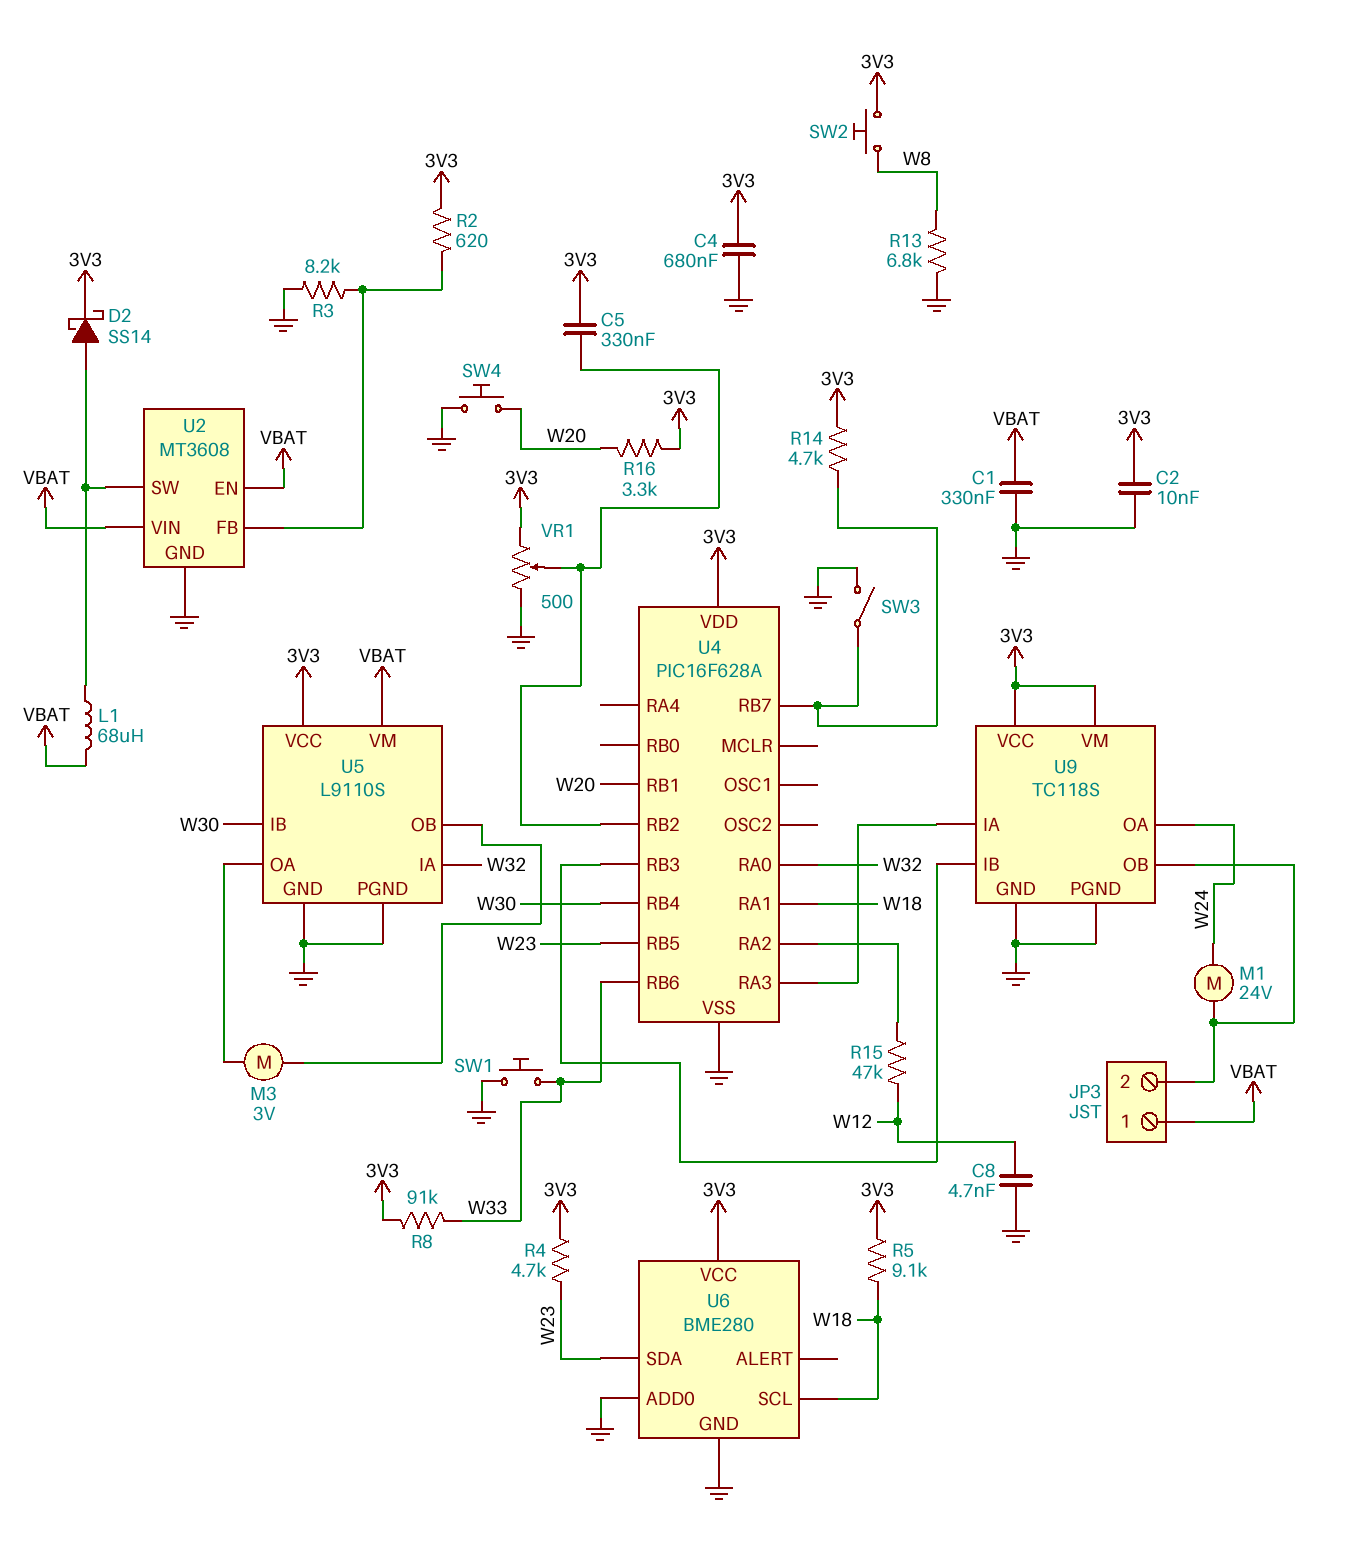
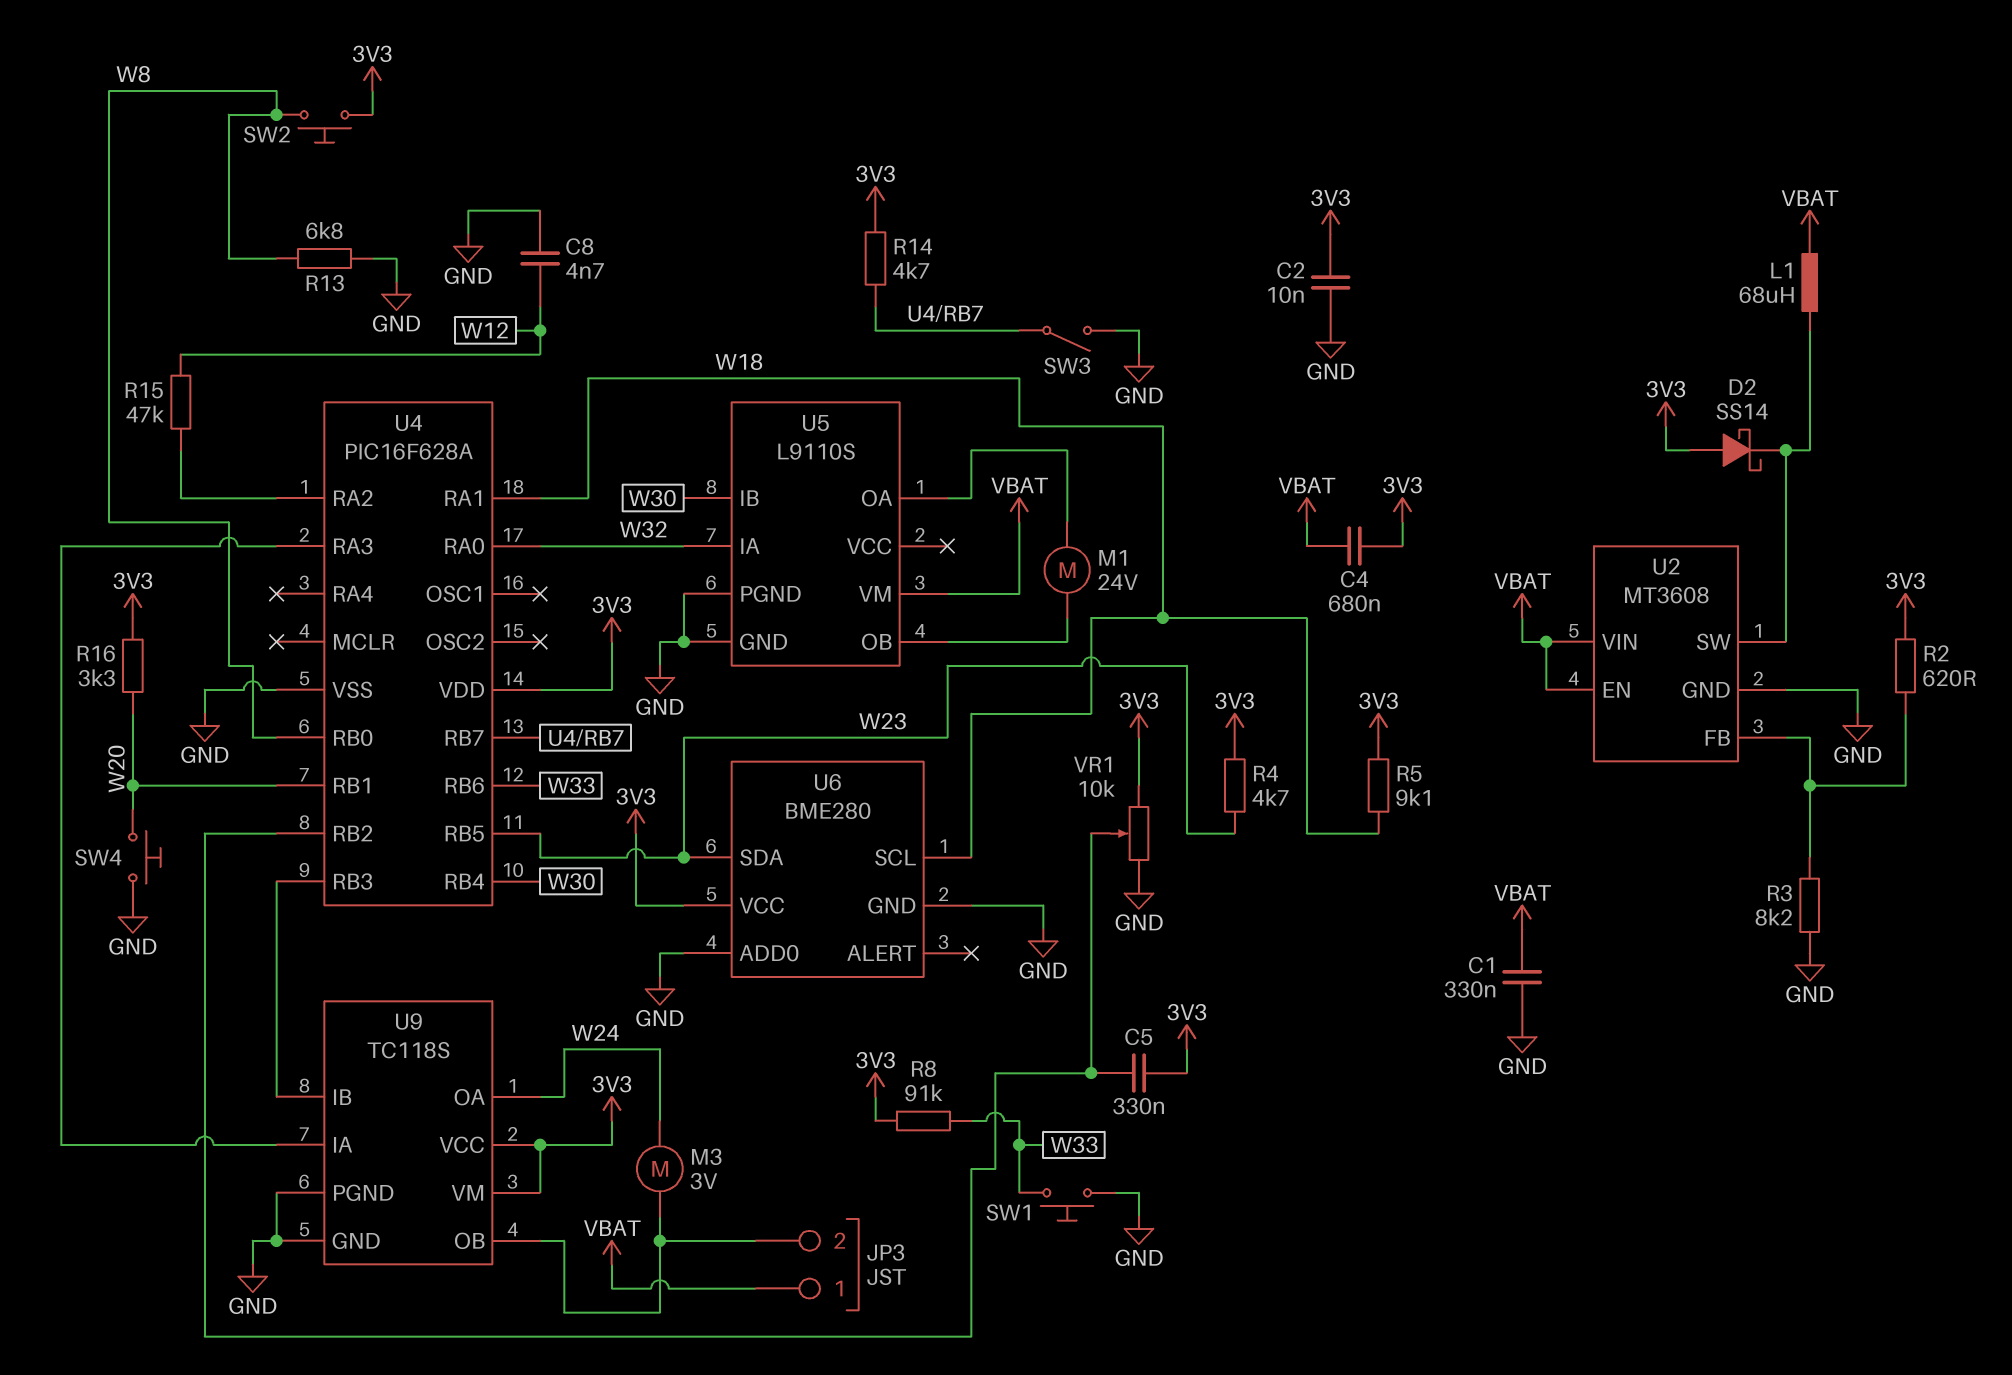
C4: 680nF (3V3, GND) -> 680nF (3V3, VBAT)
D2: schottky SS14 (A U2/SW, K 3V3) -> schottky SS14 (A 3V3, K U2/SW)
M1: motor 24V (JP3/2, W24) -> motor 24V (U5/OA, U5/OB)
M3: motor 3V (U5/OA, U5/OB) -> motor 3V (JP3/2, W24)
U4 pin RB0: none -> W8
U5 pin VCC: 3V3 -> none
VR1: 500 (3V3, GND, wiper U4/RB2) -> 10k (3V3, GND, wiper U4/RB2)

